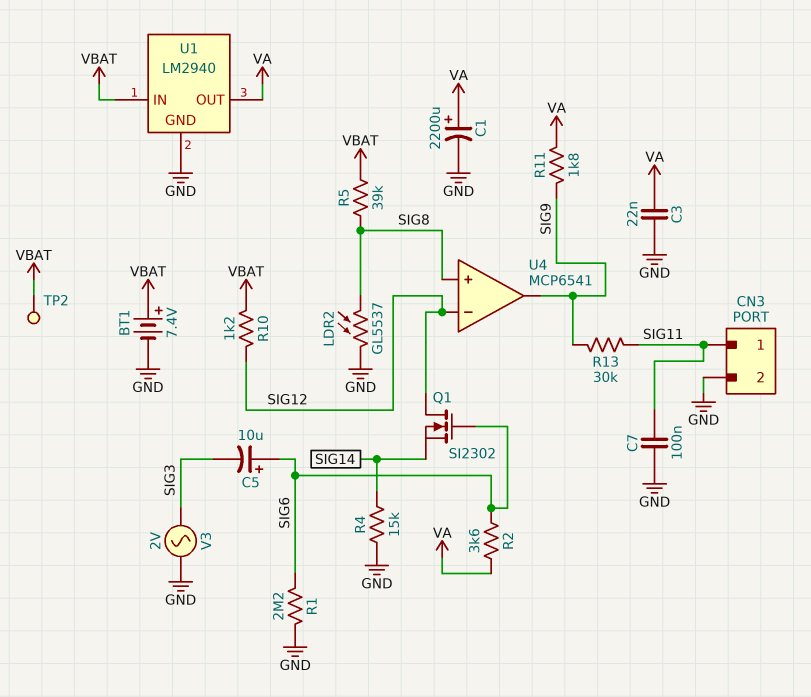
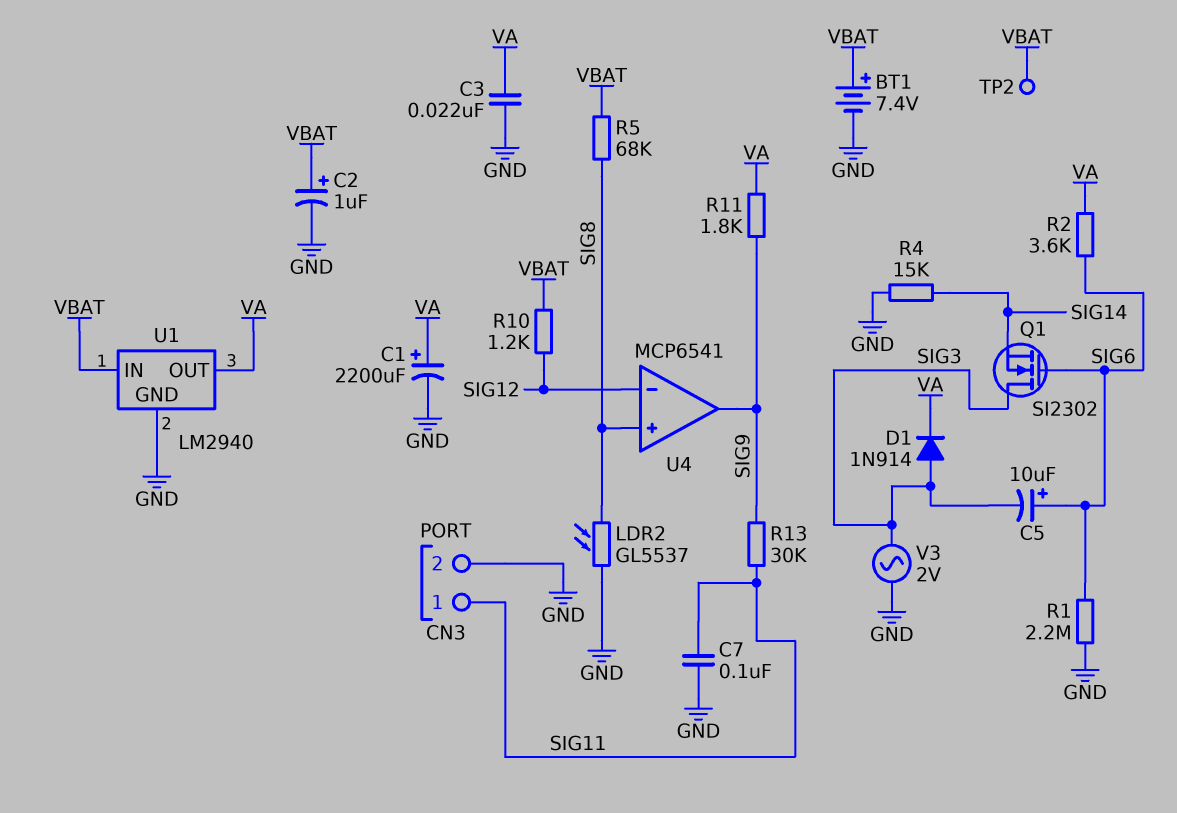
C2: none -> 1uF (plus VBAT, minus GND)
D1: none -> diode 1N914 (A SIG3, K VA)
Q1: NMOS SI2302 (G SIG6, D SIG12, S SIG14) -> NMOS SI2302 (G SIG6, D SIG3, S SIG14)
R5: 39k (SIG8, VBAT) -> 68k (SIG8, VBAT)

